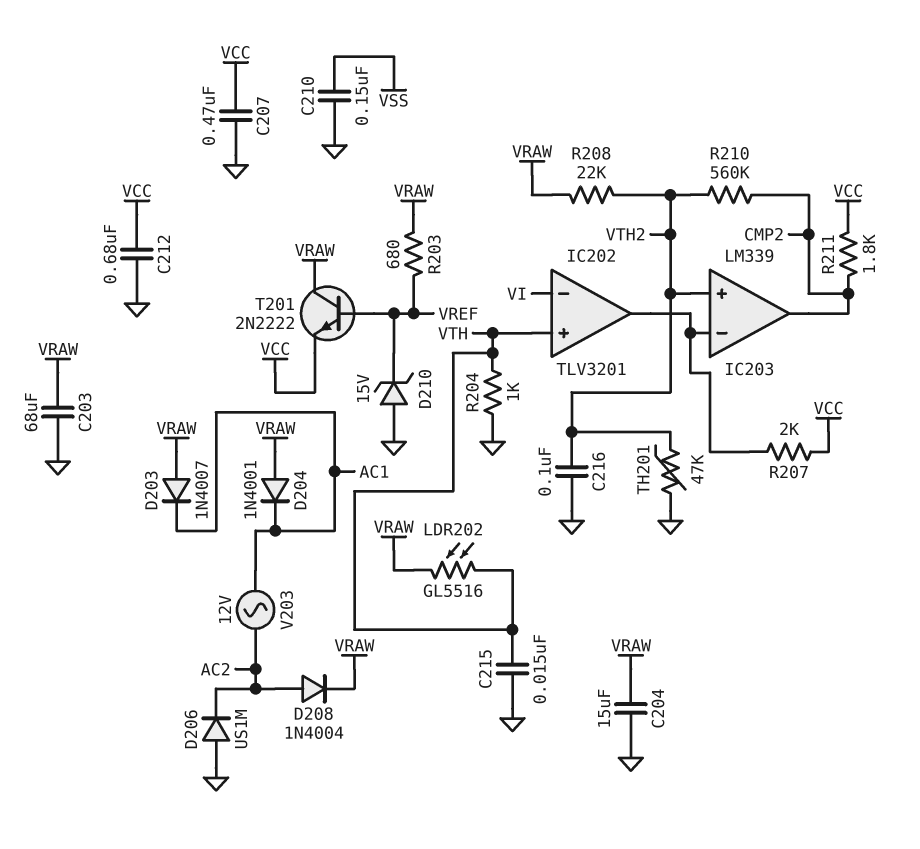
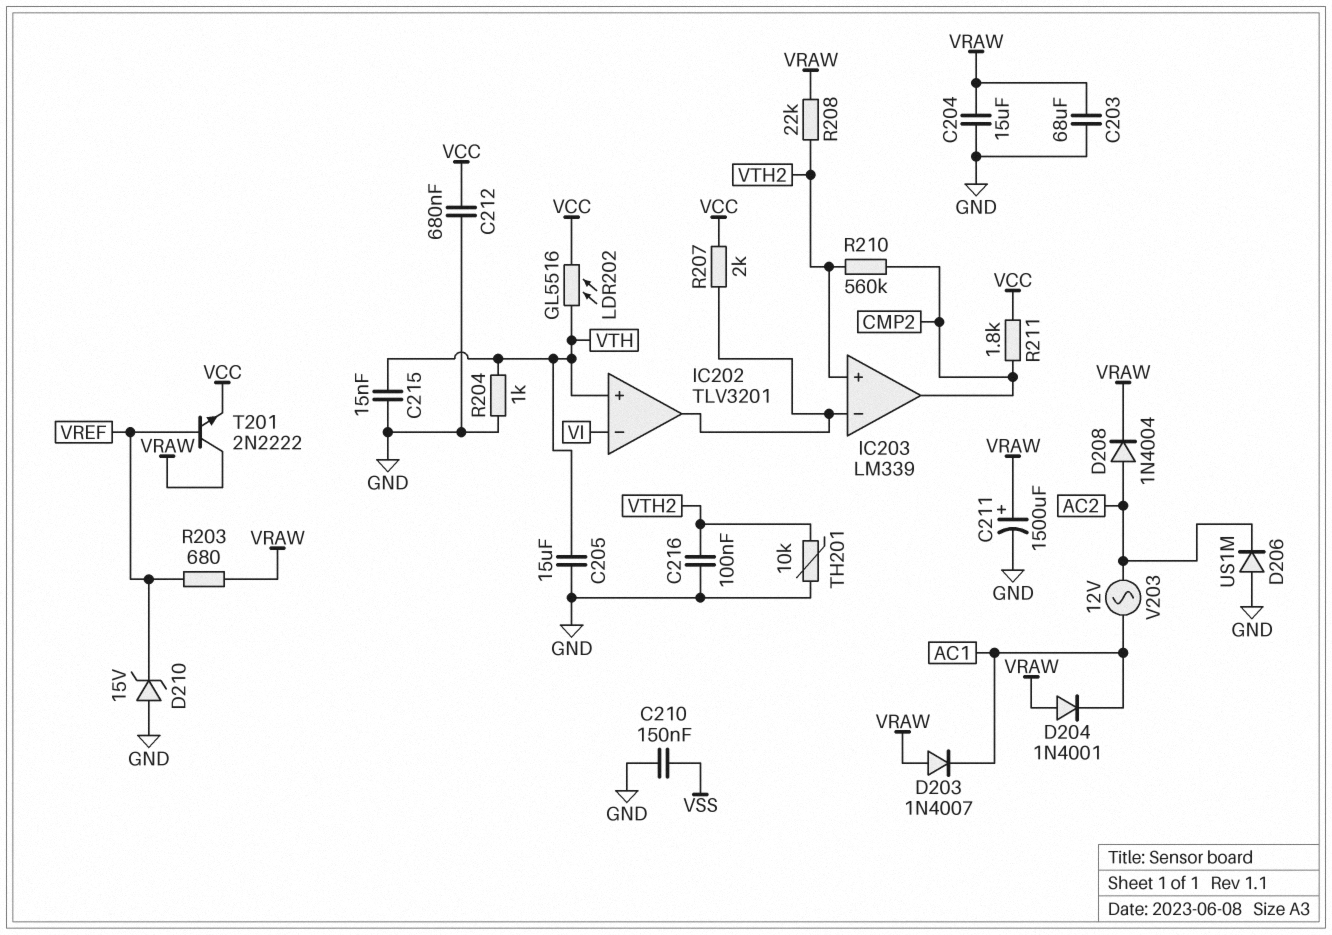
C205: none -> 15uF (GND, VTH)
C207: 470nF (GND, VCC) -> none
C211: none -> 1500uF (plus VRAW, minus GND)
LDR202: GL5516 (VRAW, VTH) -> GL5516 (VCC, VTH)
TH201: 47k (GND, VTH2) -> 10k (GND, VTH2)

